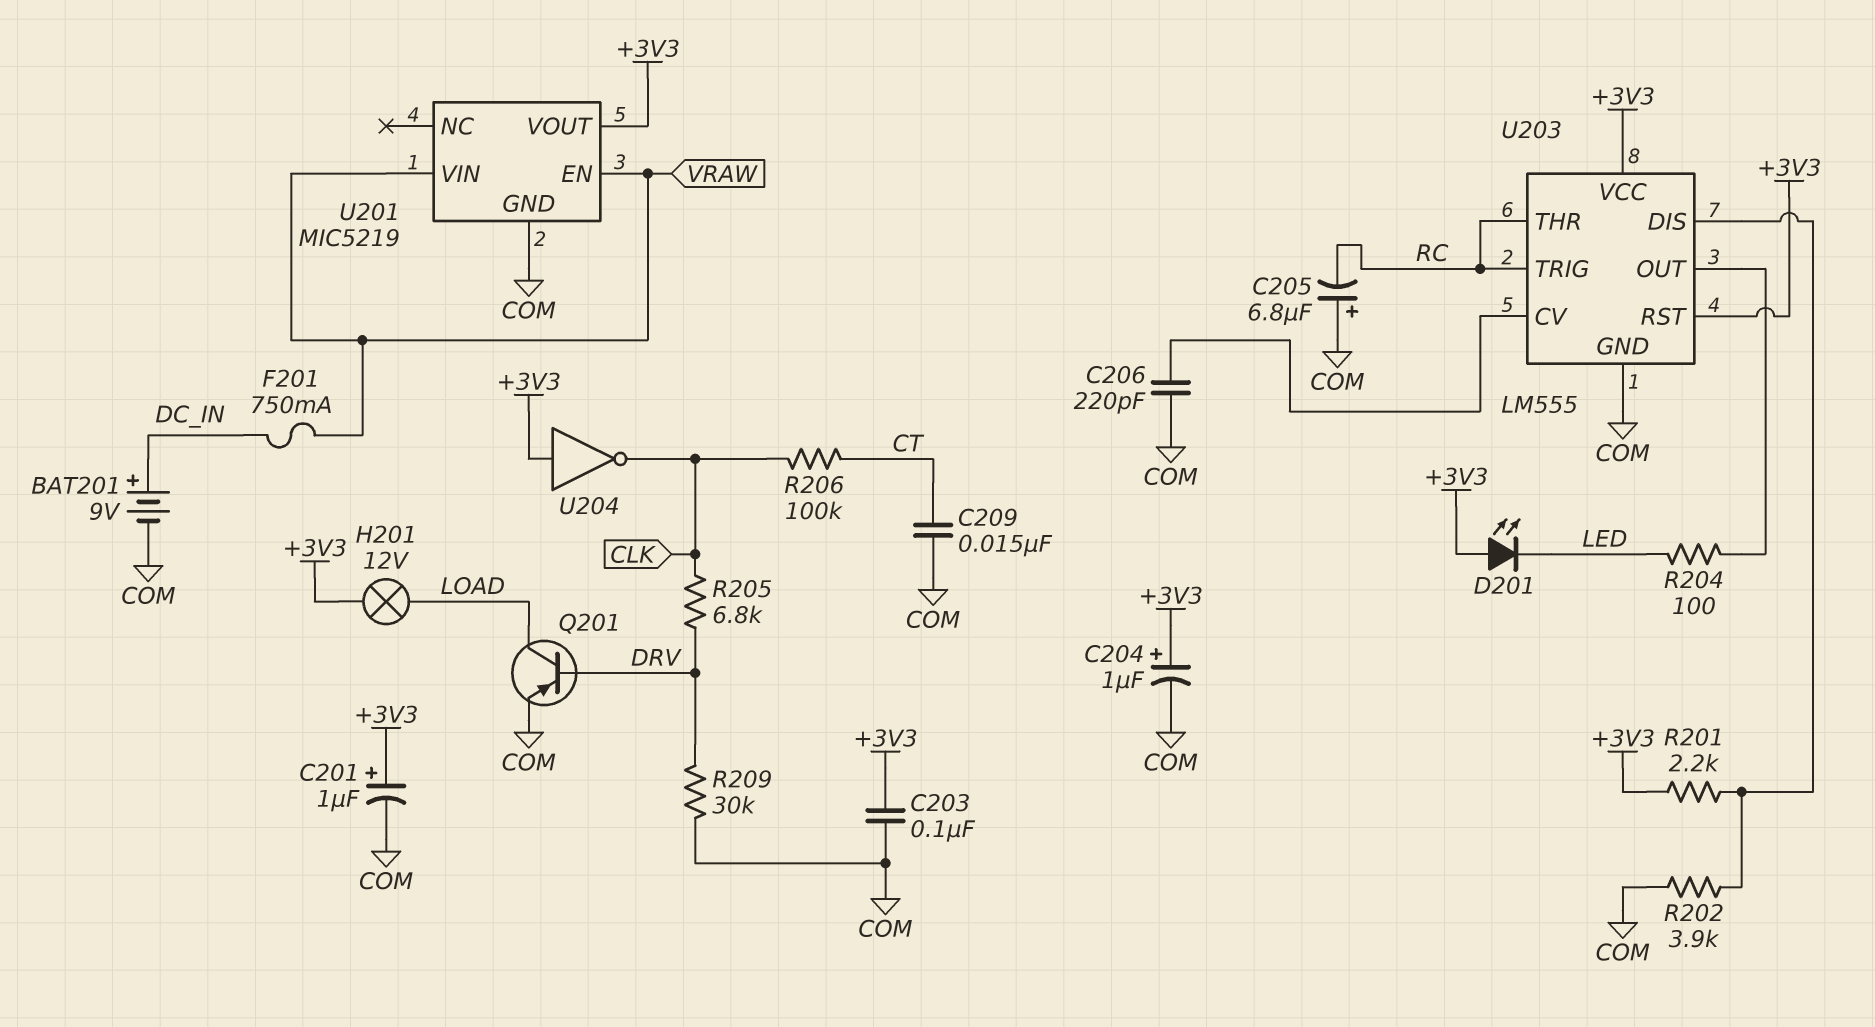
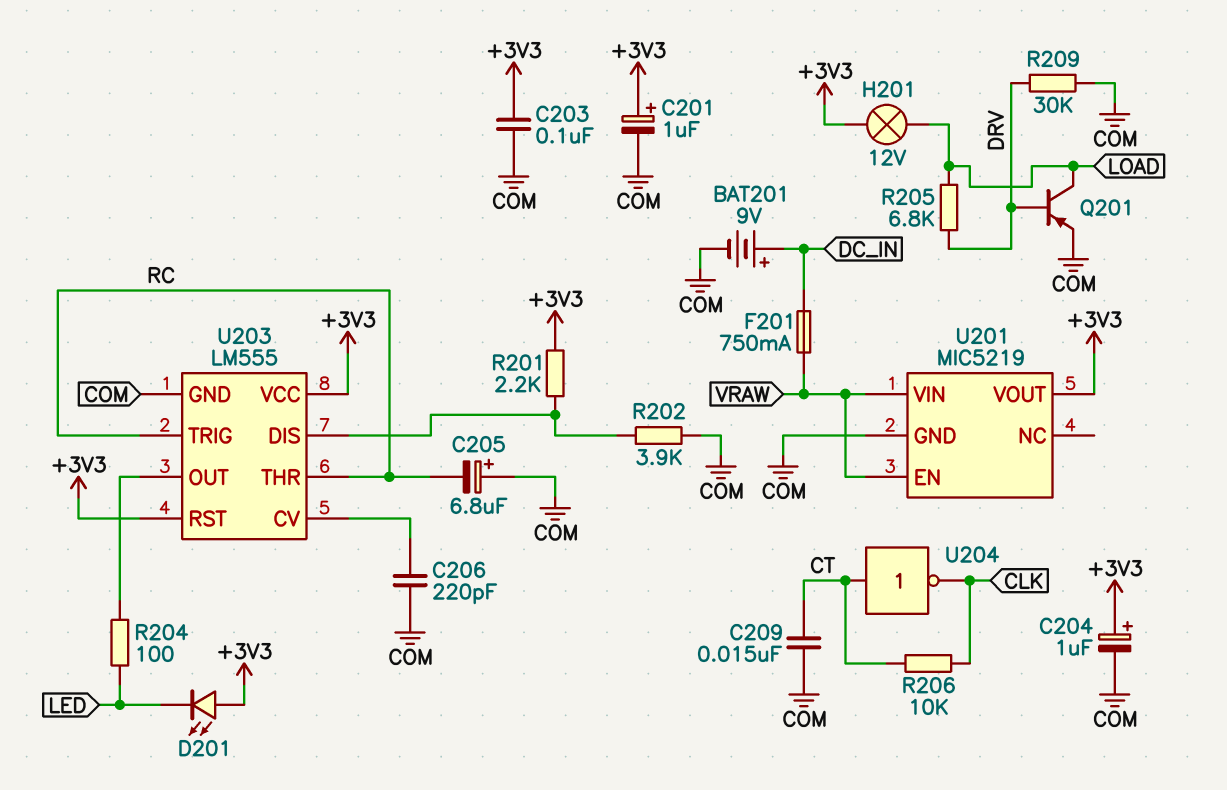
R205: 6.8k (CLK, DRV) -> 6.8k (DRV, LOAD)
R206: 100k (CLK, CT) -> 10k (CLK, CT)
U204: NOT (in +3V3, out CLK) -> NOT (in CT, out CLK)

